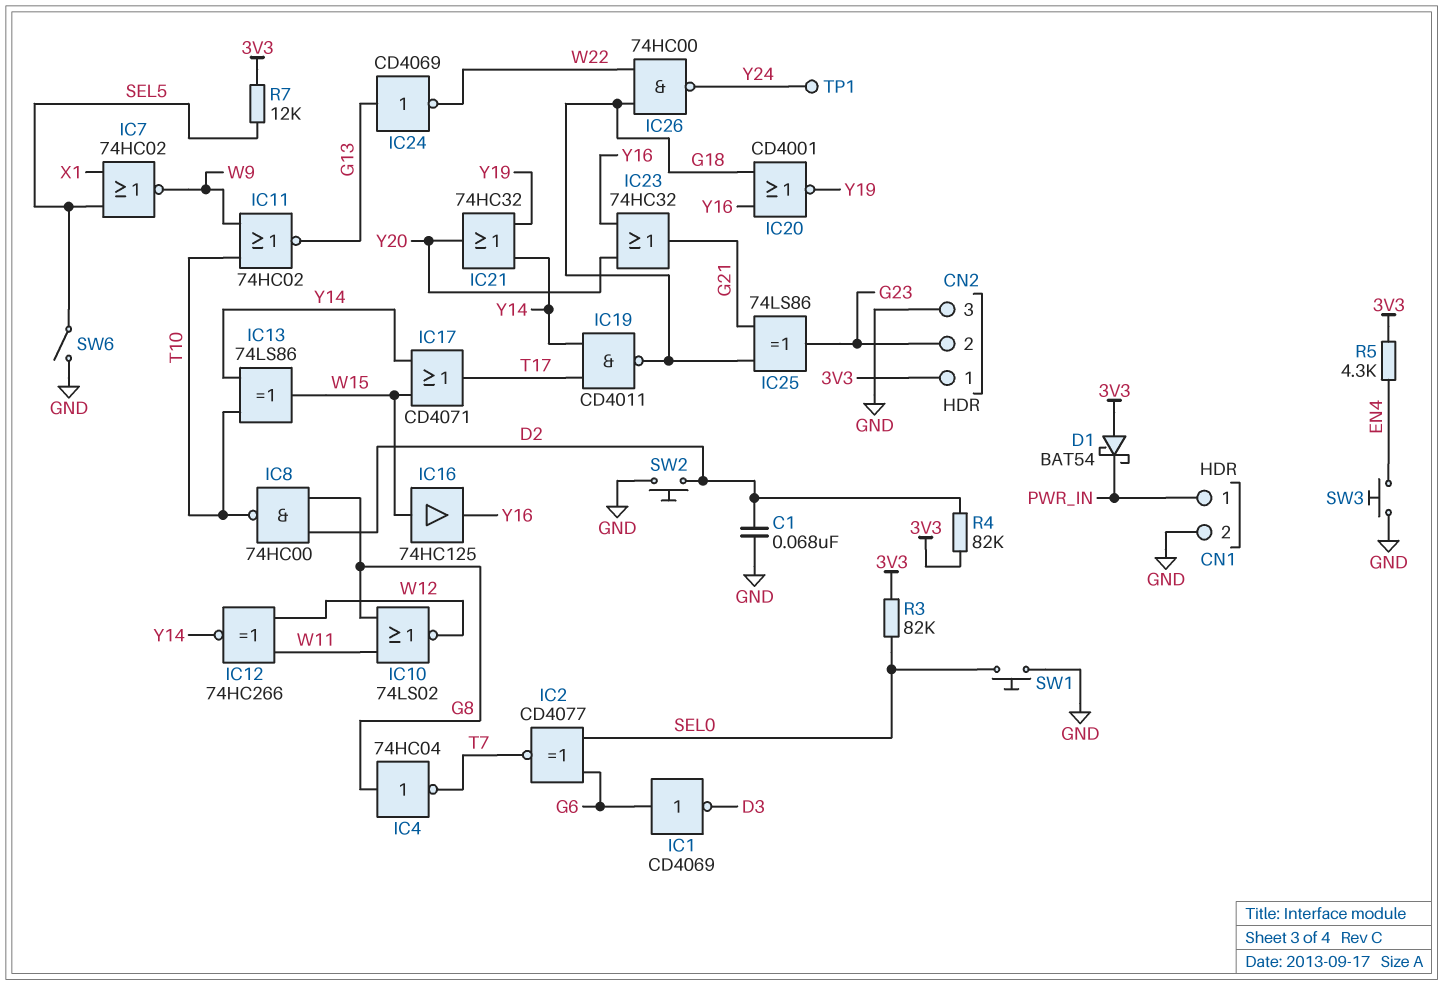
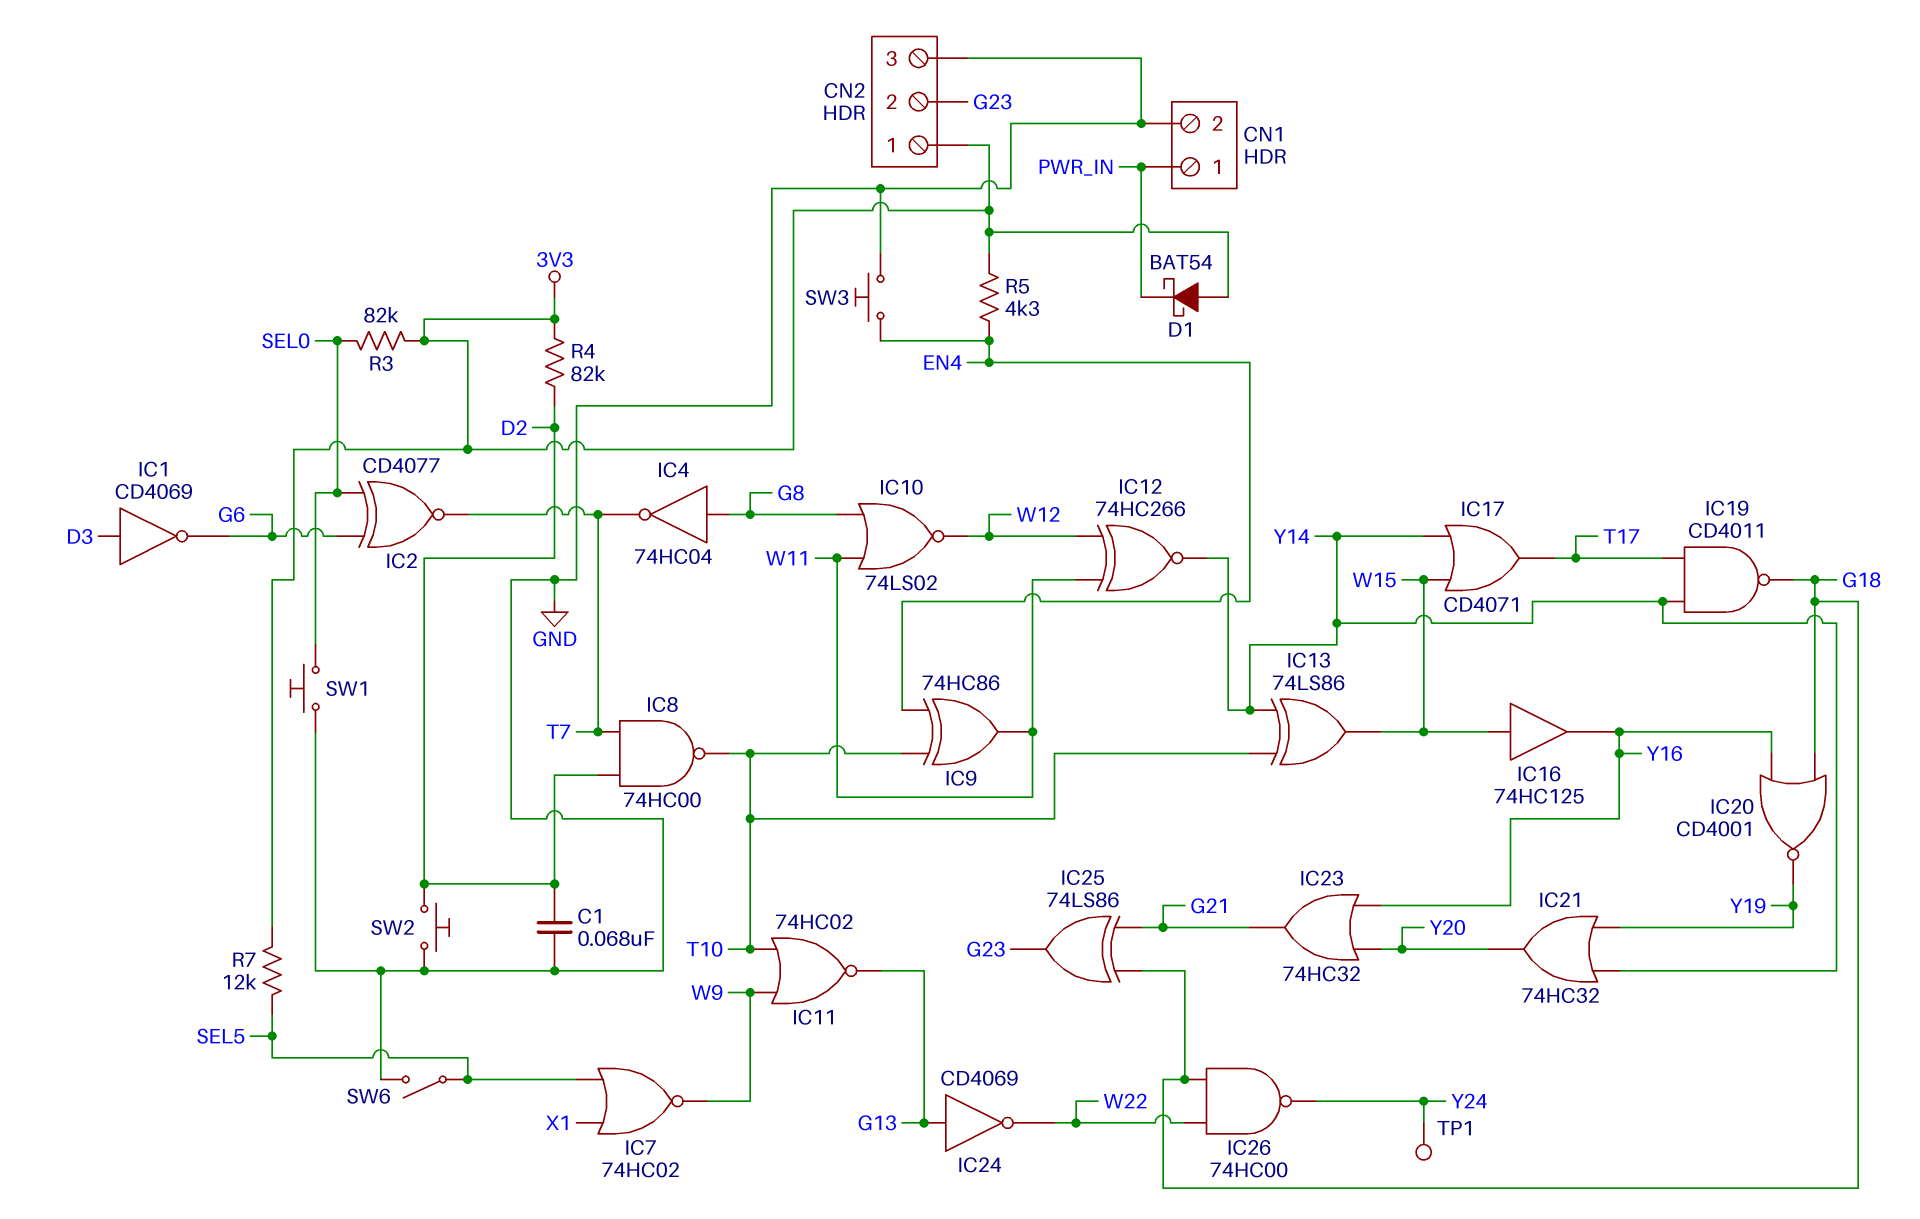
IC1: NOT CD4069 (in G6, out D3) -> NOT CD4069 (in D3, out G6)
IC8: NAND 74HC00 (in D2, in G8, out T10) -> NAND 74HC00 (in D2, in T7, out T10)
IC9: none -> XOR 74HC86 (in EN4, in T10, out W11)

